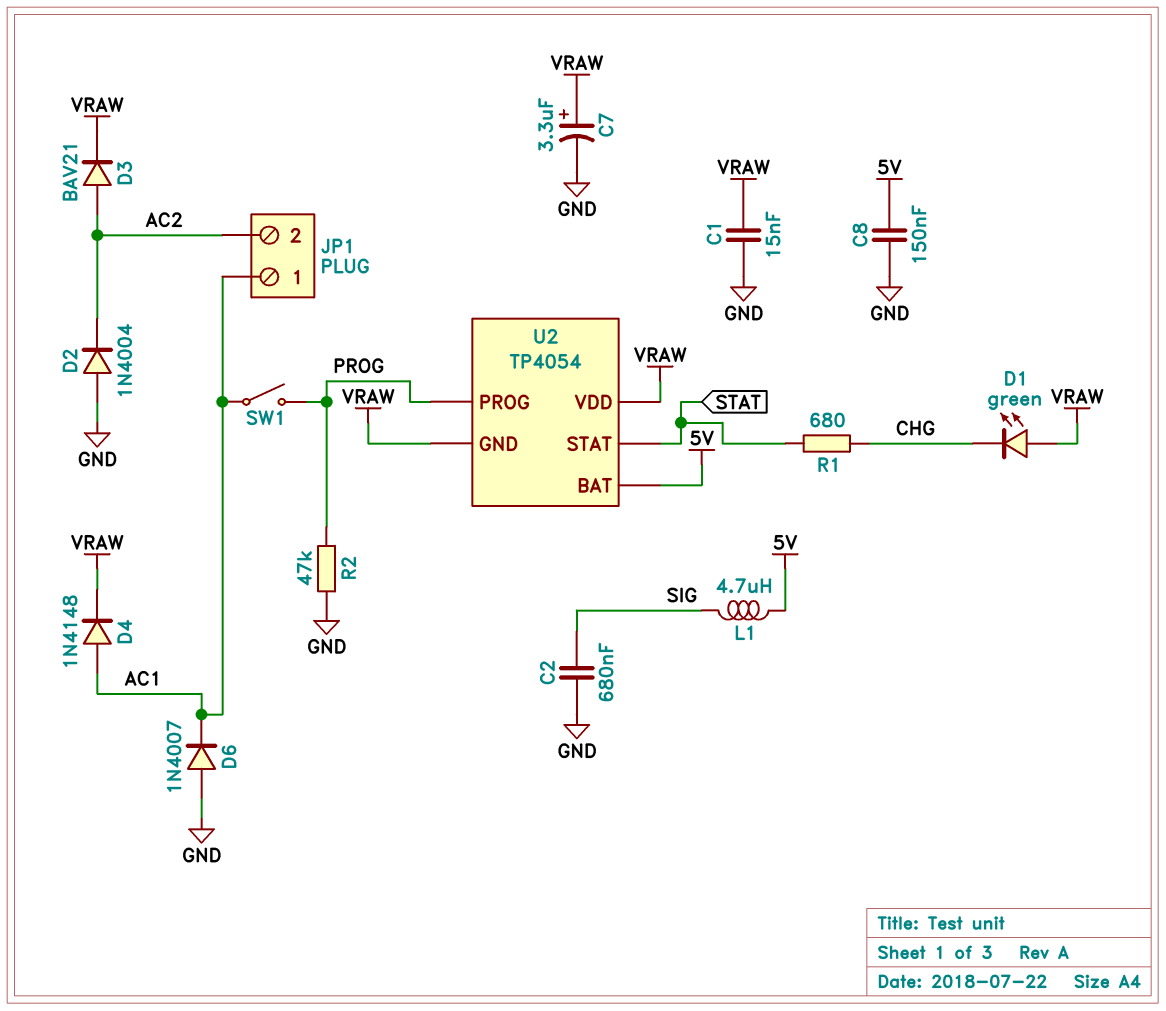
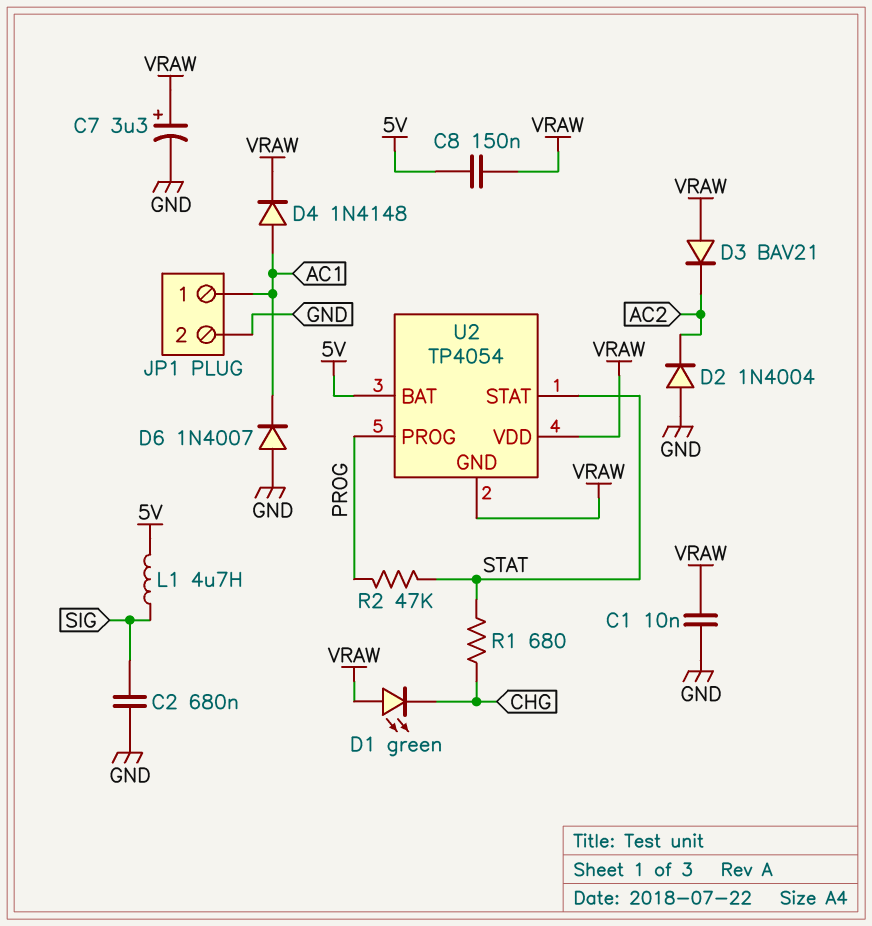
C1: 15nF (GND, VRAW) -> 10nF (GND, VRAW)
C8: 150nF (5V, GND) -> 150nF (5V, VRAW)
D3: diode BAV21 (A AC2, K VRAW) -> diode BAV21 (A VRAW, K AC2)
JP1 pin 2: AC2 -> GND
R2: 47k (GND, PROG) -> 47k (PROG, STAT)
SW1: switch (AC1, PROG) -> none

